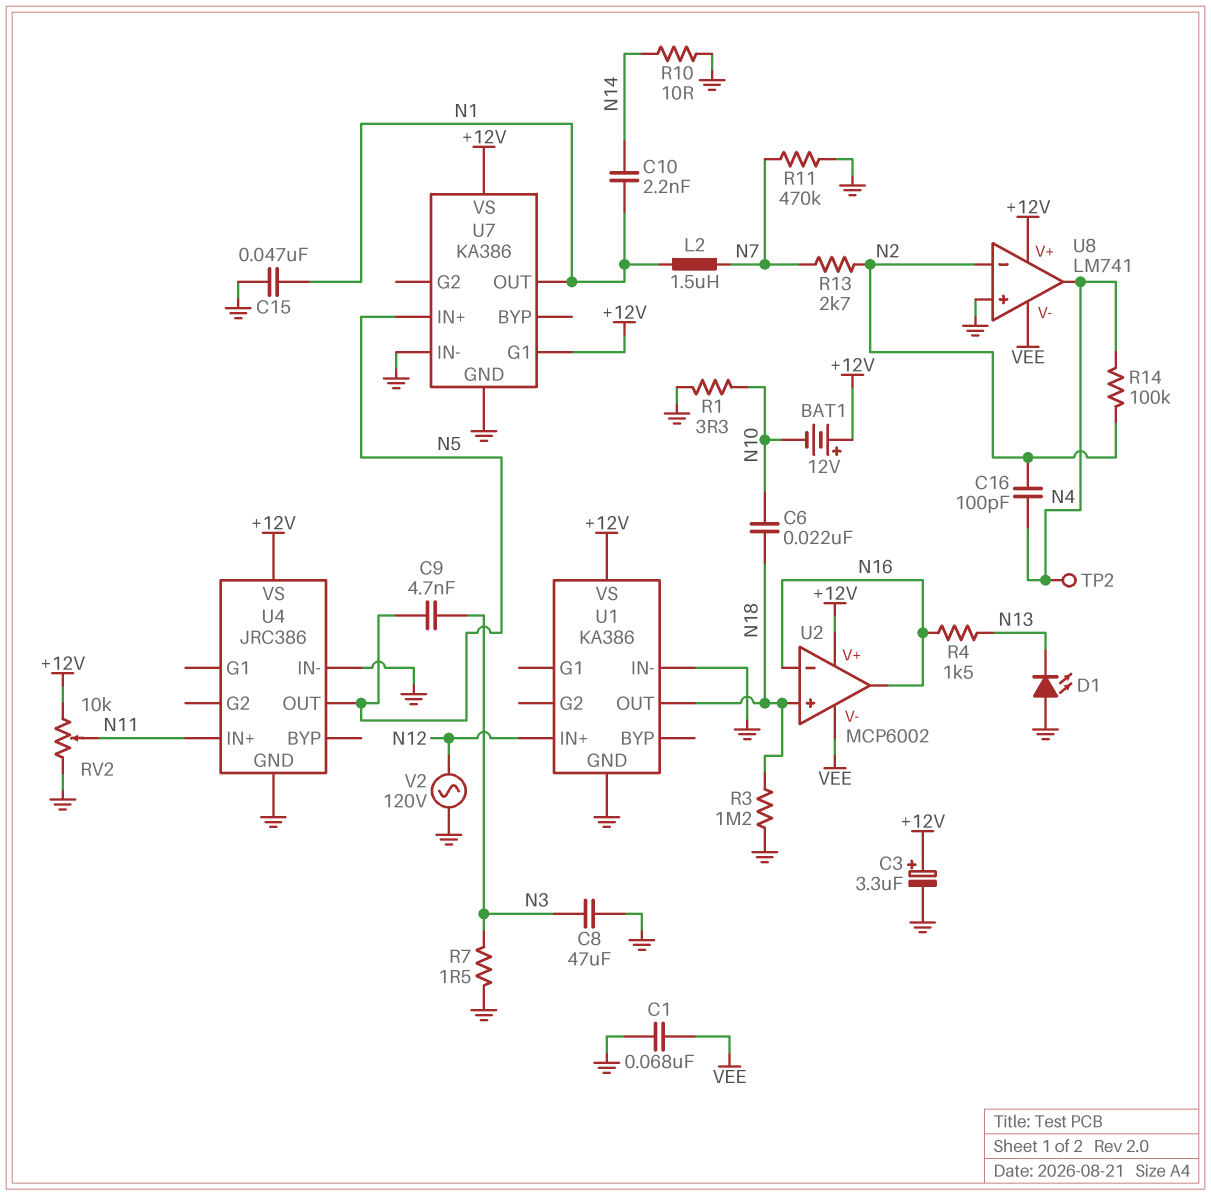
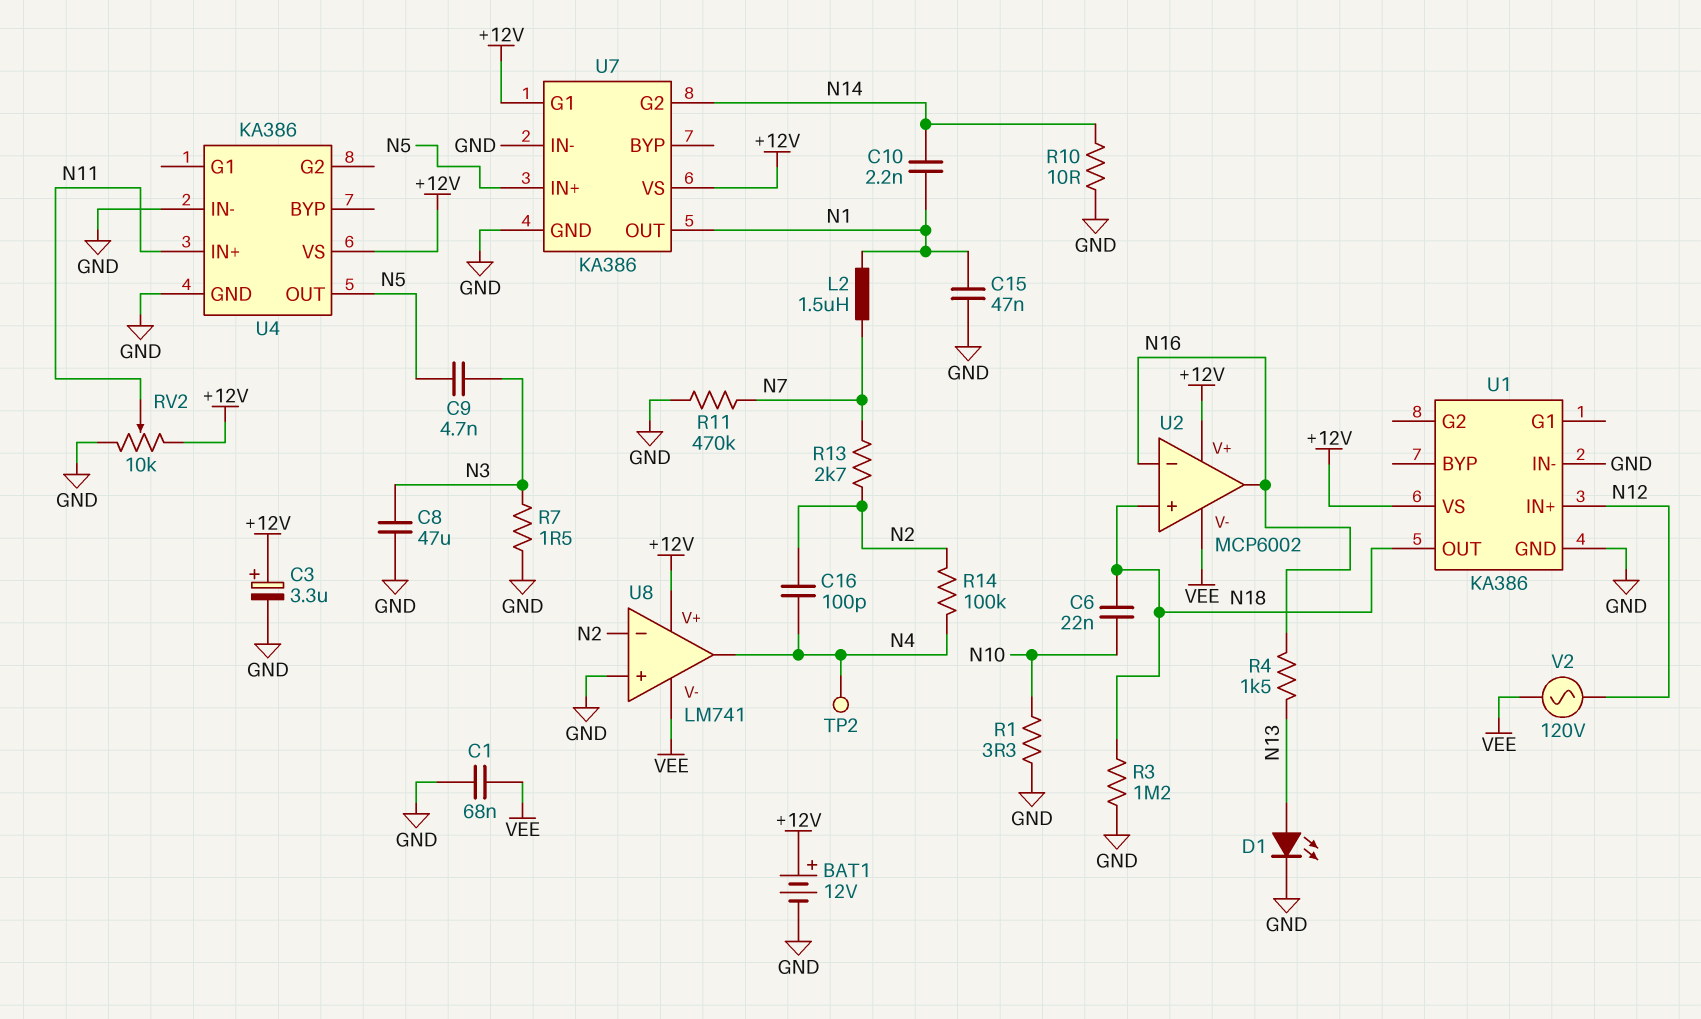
BAT1: 12V (plus +12V, minus N10) -> 12V (plus +12V, minus GND)
D1: LED (A GND, K N13) -> LED (A N13, K GND)
U4: JRC386 -> KA386
U7 pin G2: none -> N14
V2: AC 120V (GND, N12) -> AC 120V (N12, VEE)

